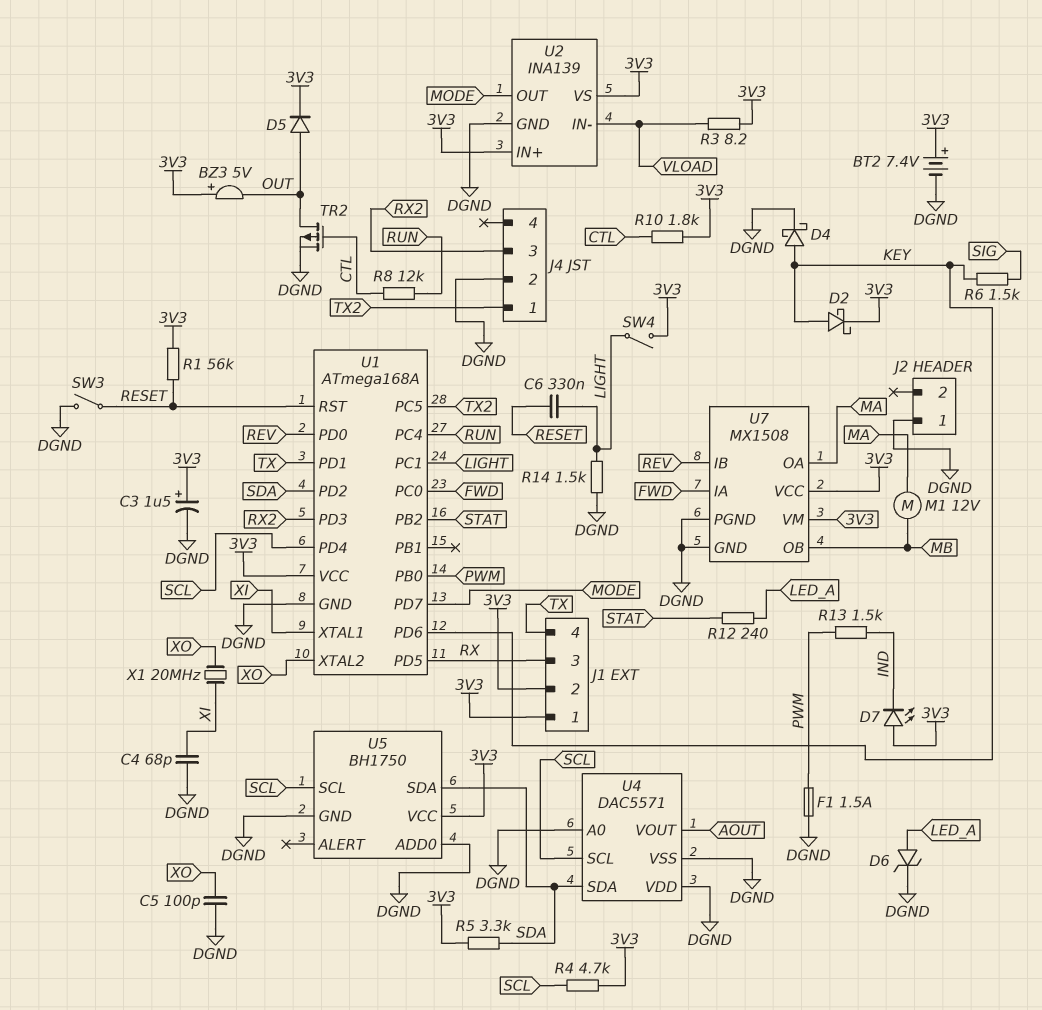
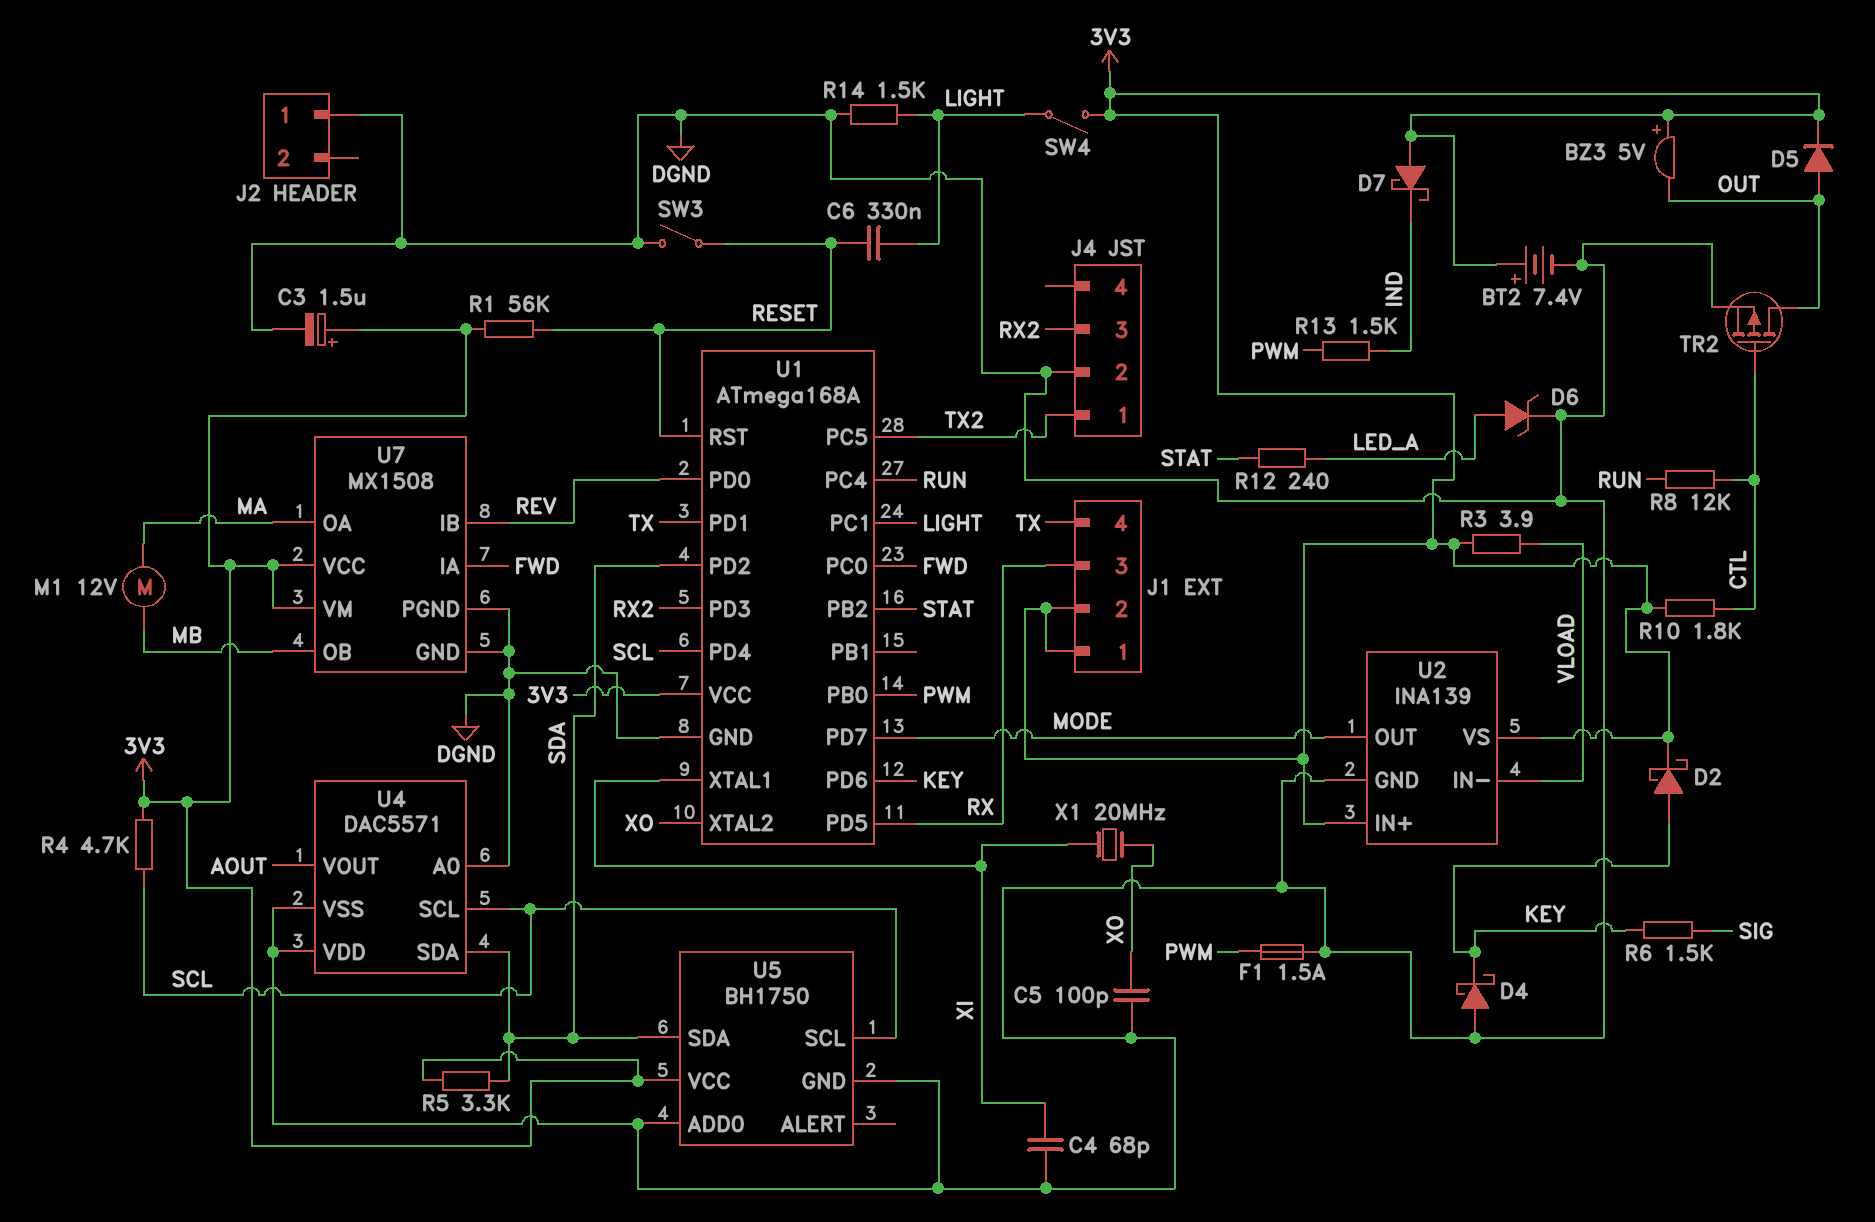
D4: schottky (A KEY, K DGND) -> schottky (A DGND, K KEY)
D7: LED (A 3V3, K IND) -> schottky (A 3V3, K IND)
R3: 8.2 (3V3, VLOAD) -> 3.9 (3V3, VLOAD)

